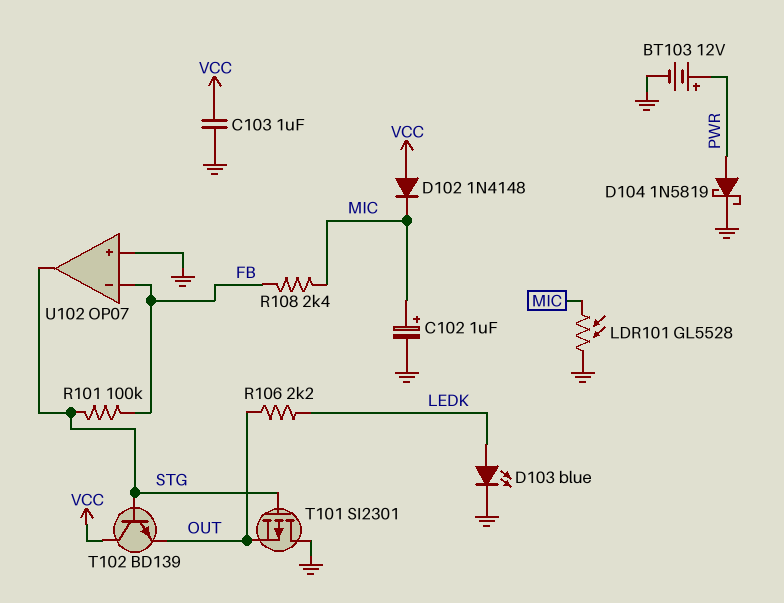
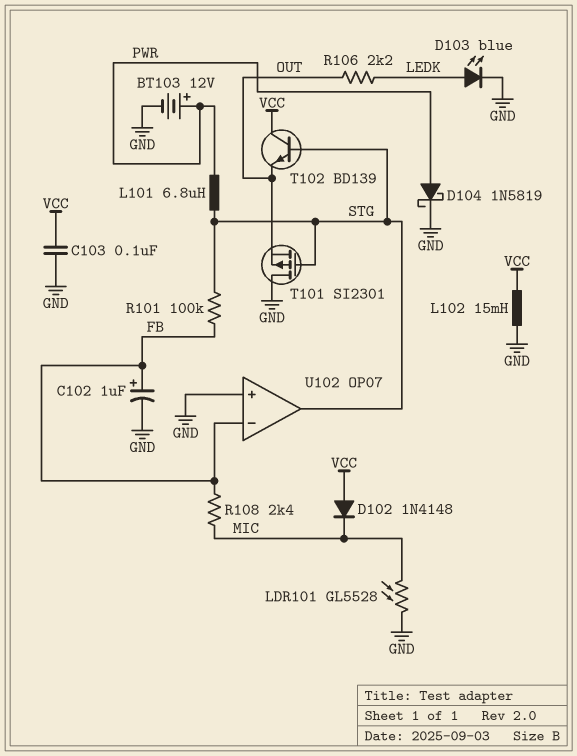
C102: 1uF (plus MIC, minus GND) -> 1uF (plus FB, minus GND)
C103: 1uF (GND, VCC) -> 100nF (GND, VCC)
L101: none -> 6.8uH (PWR, STG)
L102: none -> 15mH (GND, VCC)

